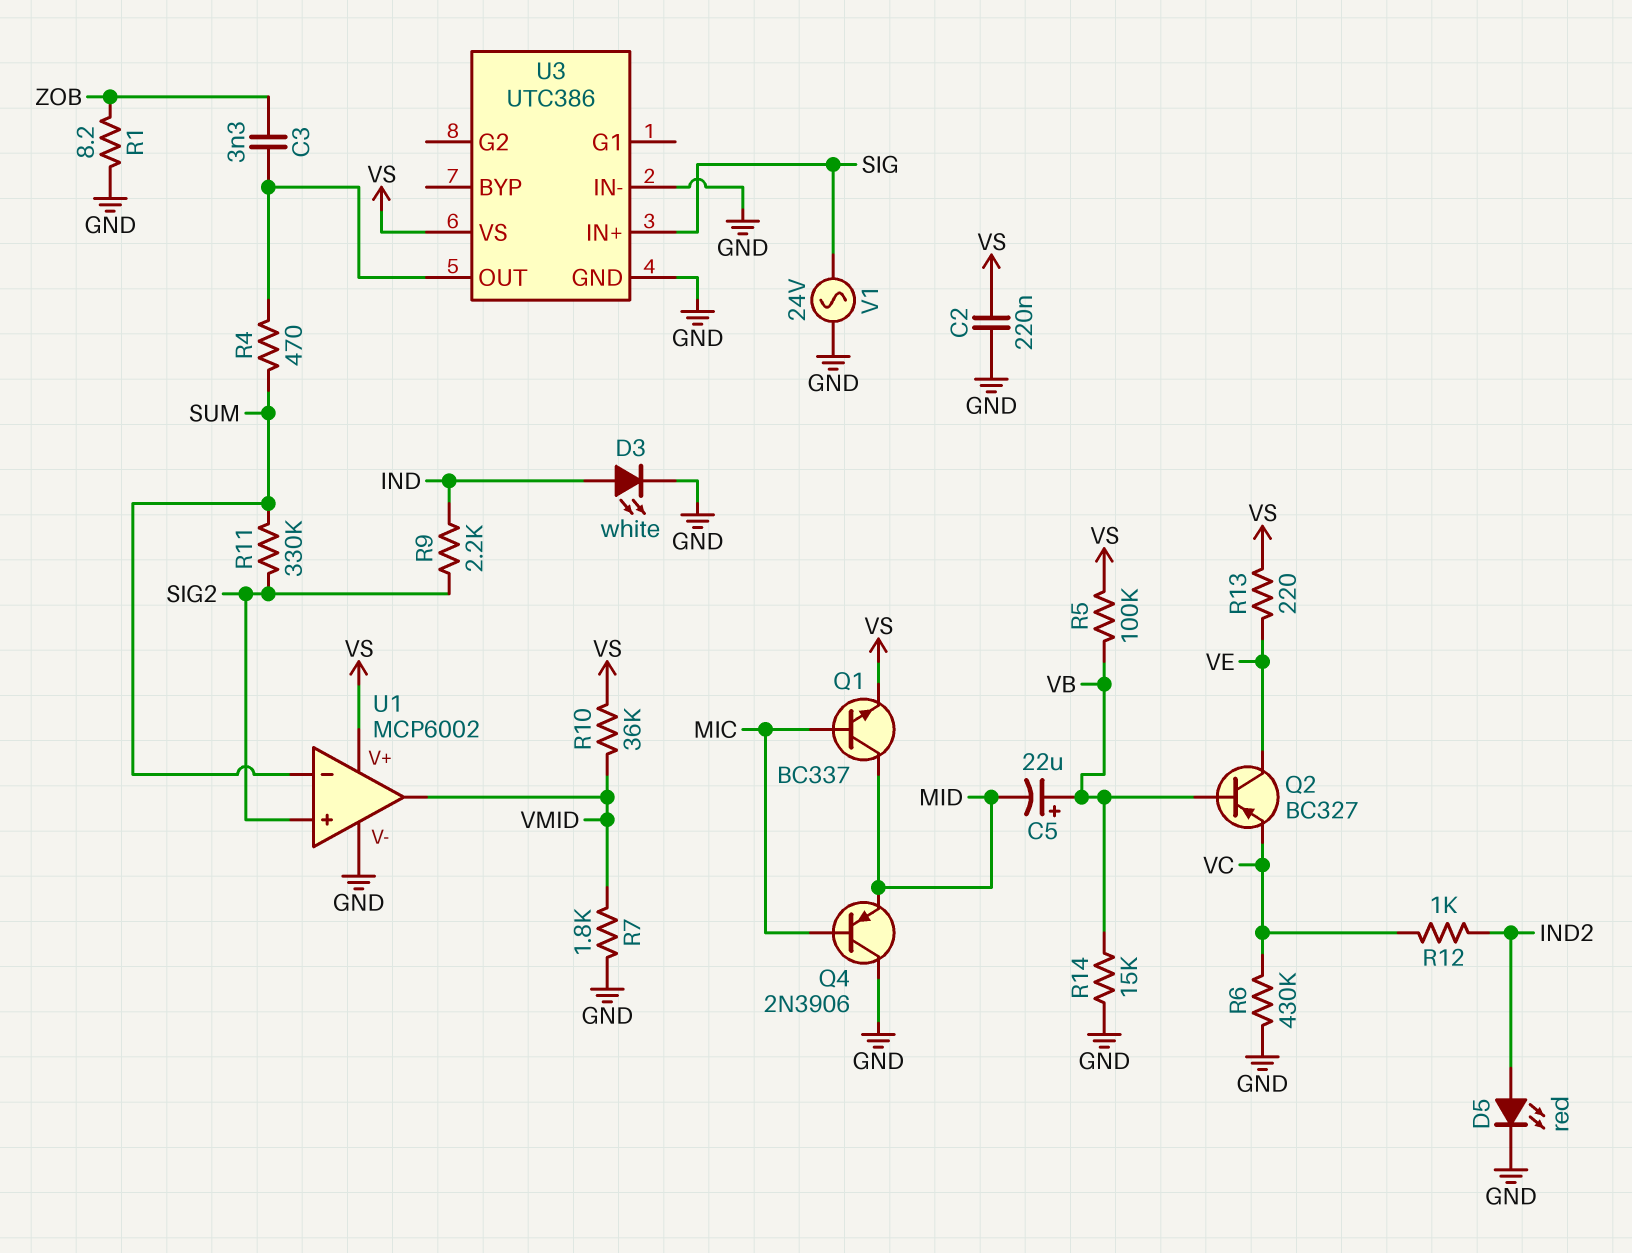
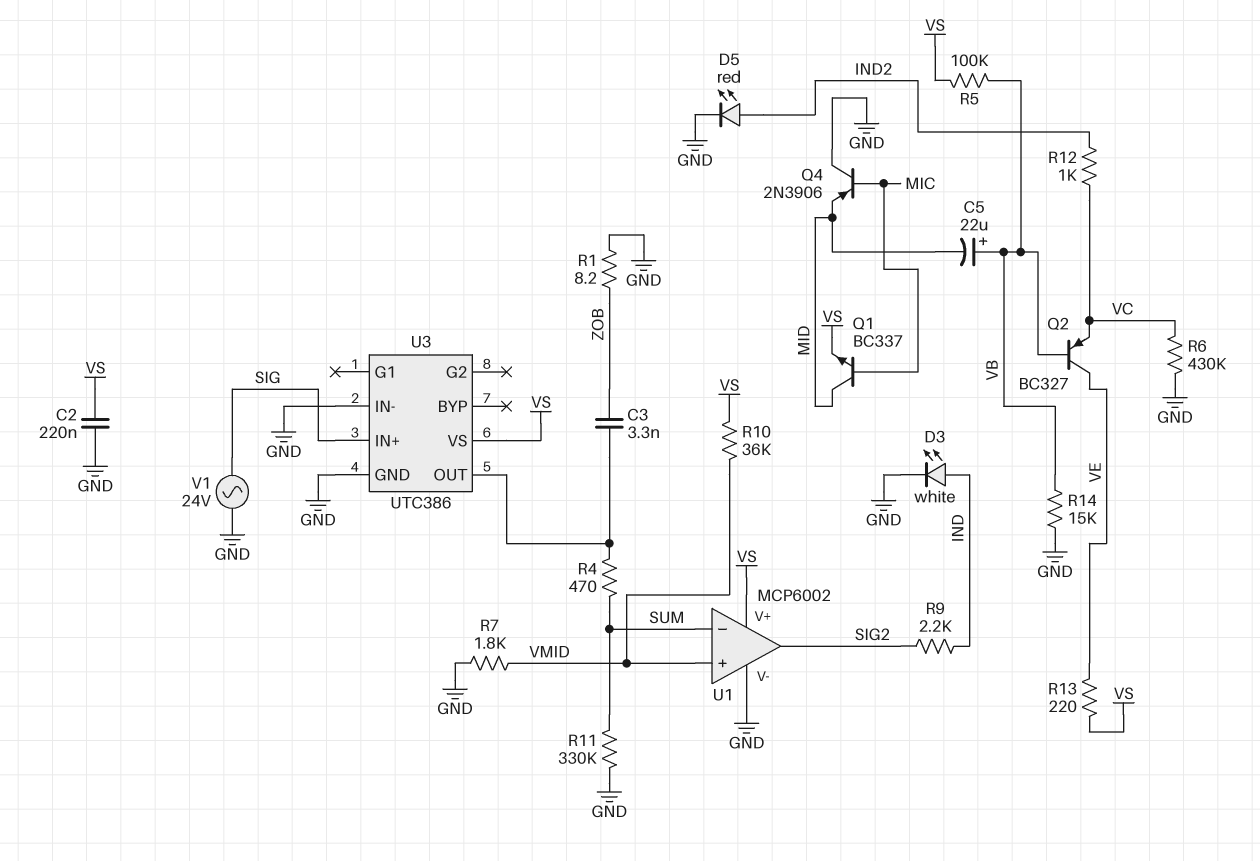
R11: 330k (SIG2, SUM) -> 330k (GND, SUM)
U1 pin in+: SIG2 -> VMID
U1 pin out: VMID -> SIG2

